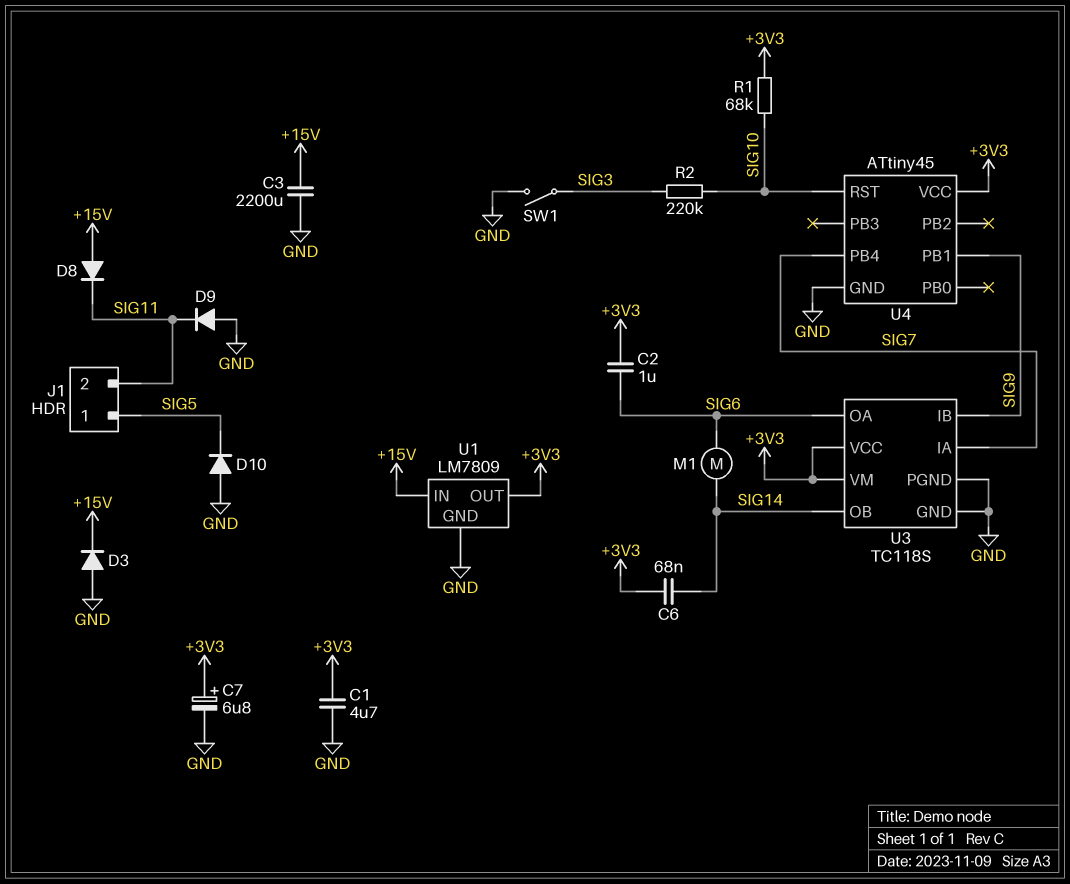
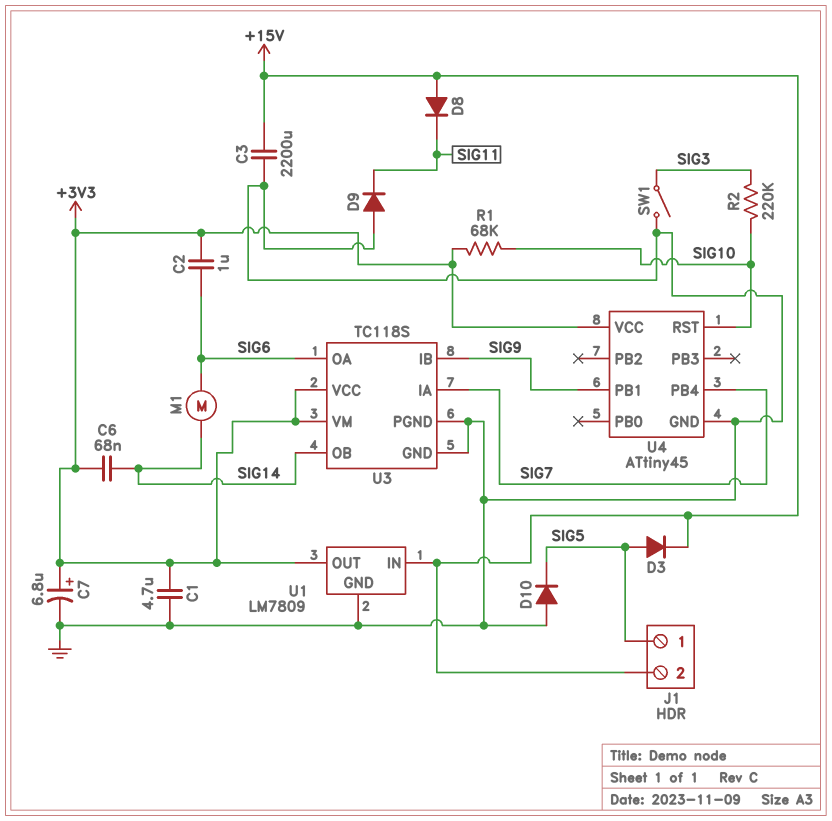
D3: diode (A GND, K +15V) -> diode (A SIG5, K +15V)
J1 pin 2: SIG11 -> +15V

